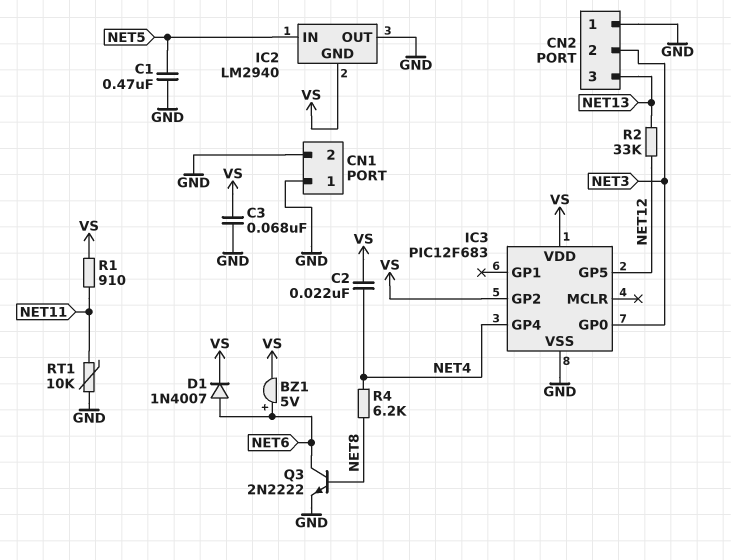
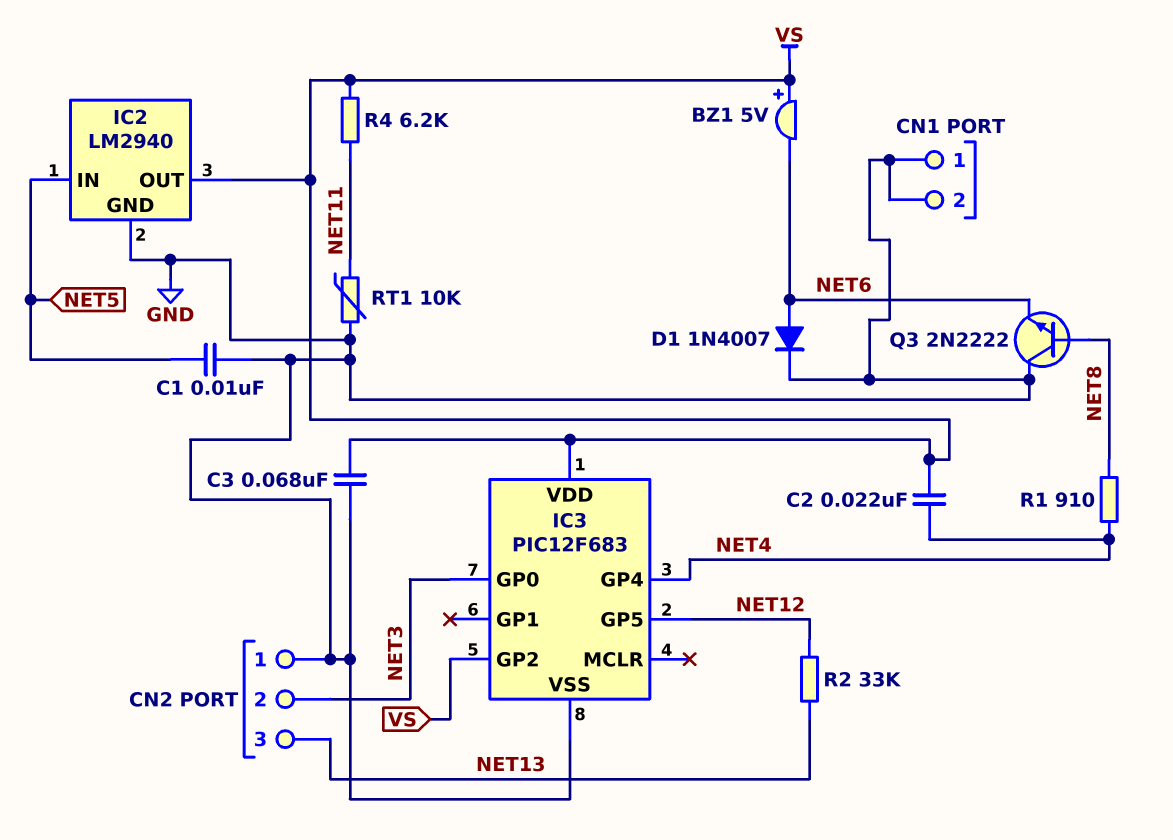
BZ1: buzzer 5V (plus NET6, minus VS) -> buzzer 5V (plus VS, minus NET6)
C1: 470nF (GND, NET5) -> 10nF (GND, NET5)
D1: diode 1N4007 (A NET6, K VS) -> diode 1N4007 (A NET6, K GND)
IC2 pin GND: VS -> GND
IC2 pin OUT: GND -> VS
Q3: NPN 2N2222 (B NET8, C NET6, E GND) -> NPN 2N2222 (B NET8, C GND, E NET6)
R1: 910 (NET11, VS) -> 910 (NET4, NET8)
R4: 6.2k (NET4, NET8) -> 6.2k (NET11, VS)

